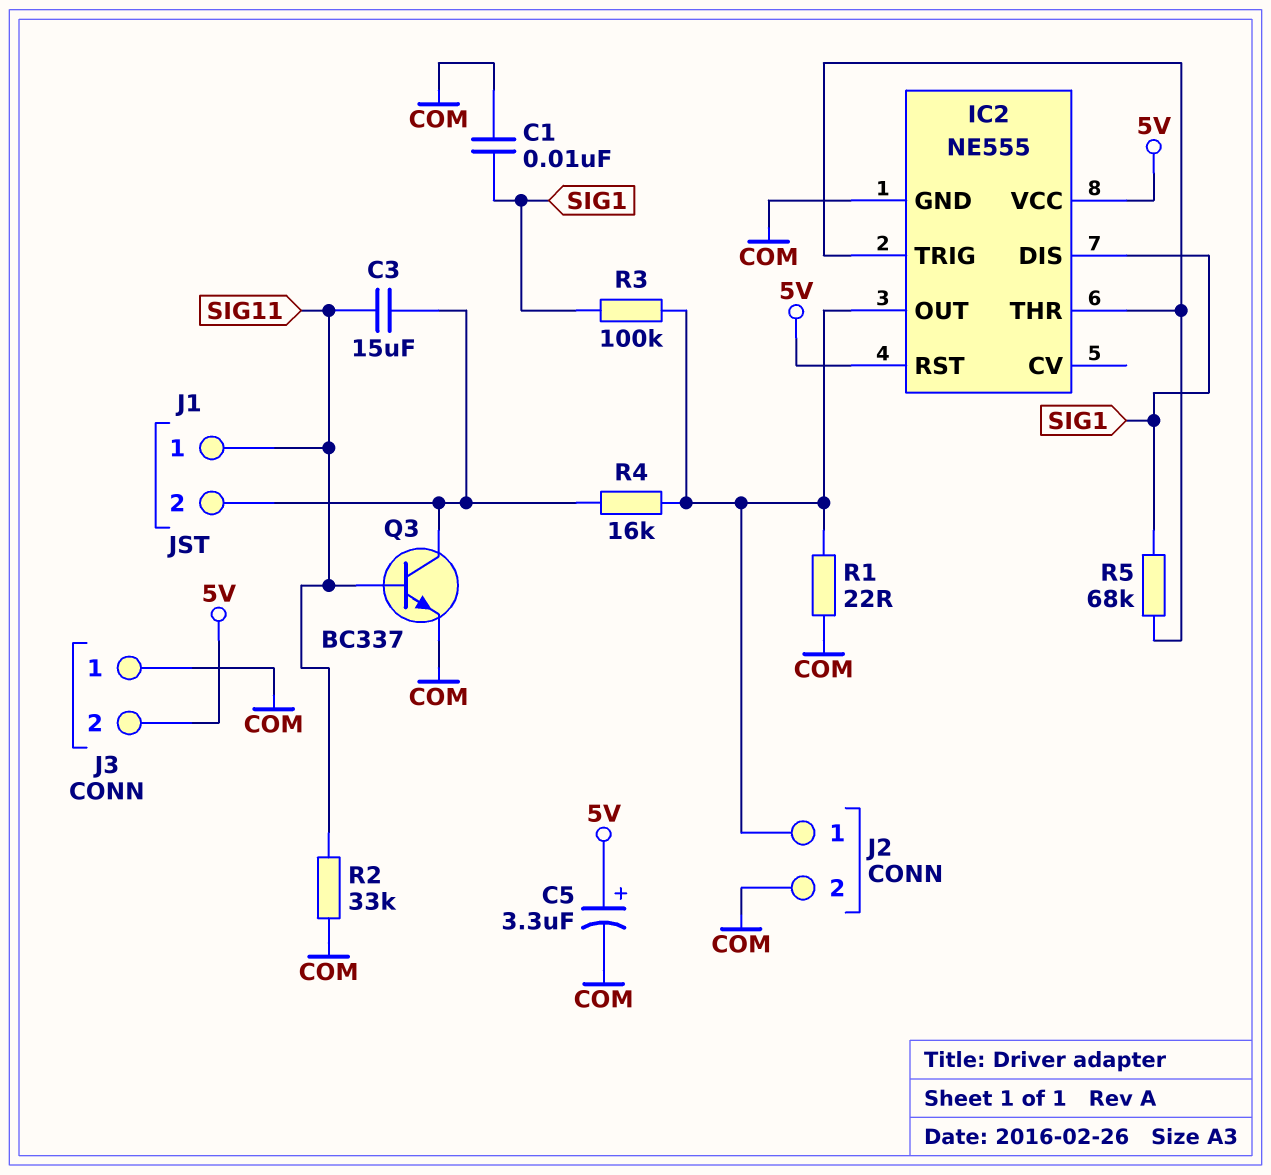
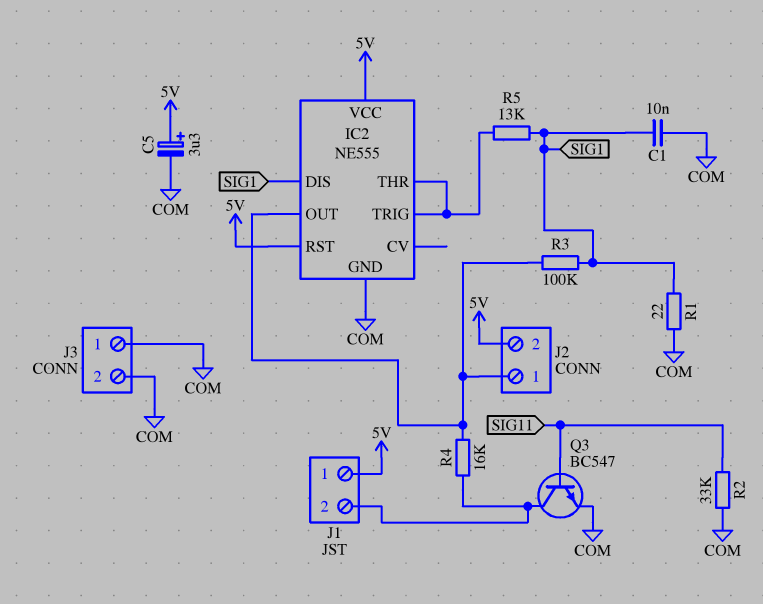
C3: 15uF (J1/2, SIG11) -> none
J1 pin 1: SIG11 -> 5V
J2 pin 2: COM -> 5V
J3 pin 2: 5V -> COM
Q3: NPN BC337 (B SIG11, C J1/2, E COM) -> NPN BC547 (B SIG11, C J1/2, E COM)
R1: 22 (COM, IC2/OUT) -> 22 (COM, SIG1)
R5: 68k (IC2/THR, SIG1) -> 13k (IC2/THR, SIG1)

